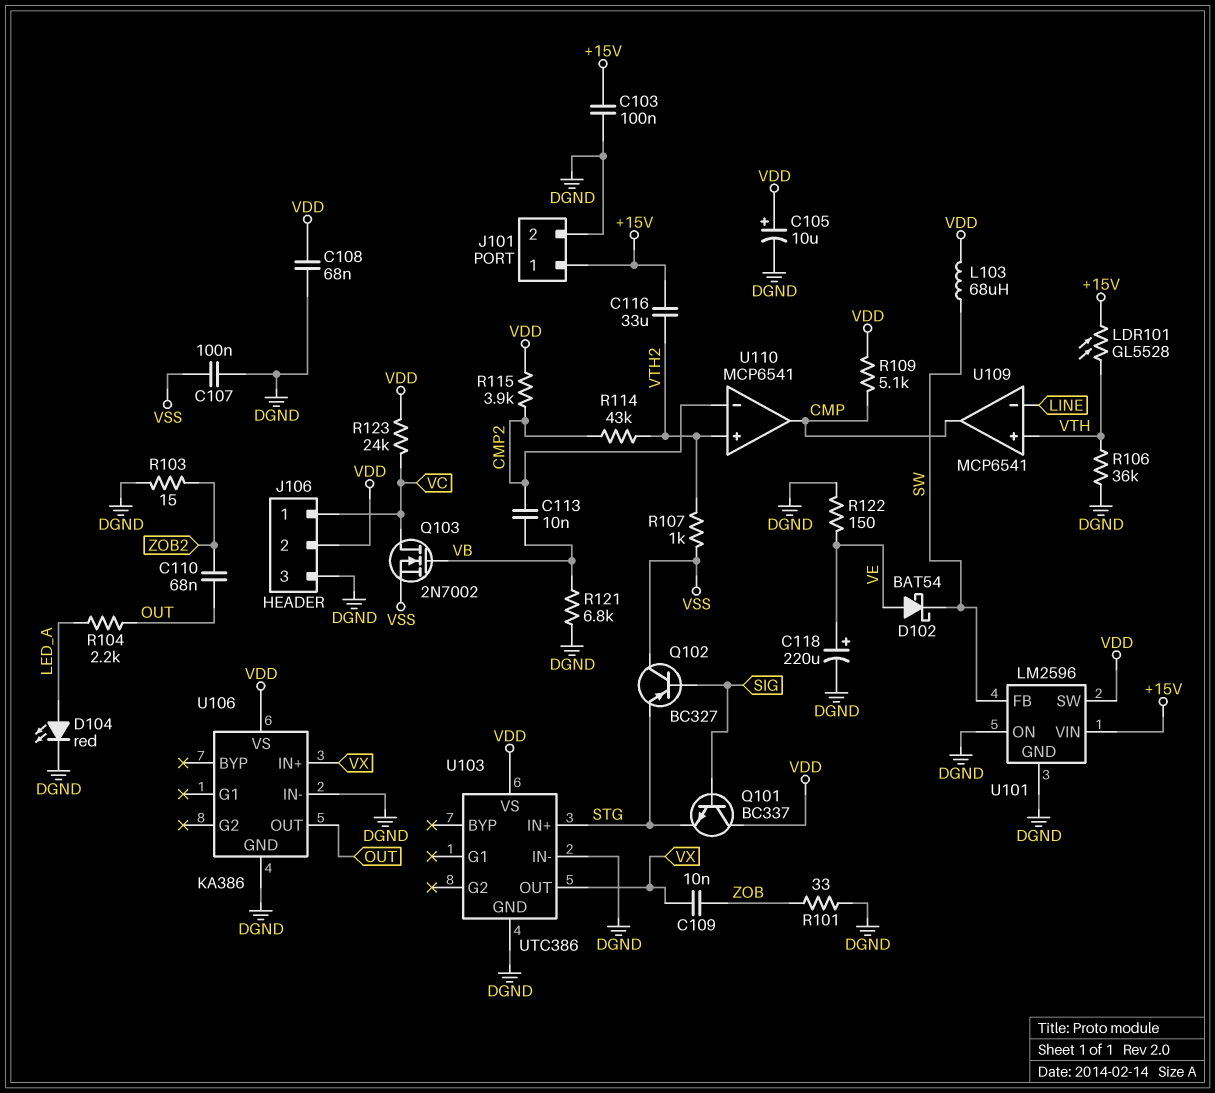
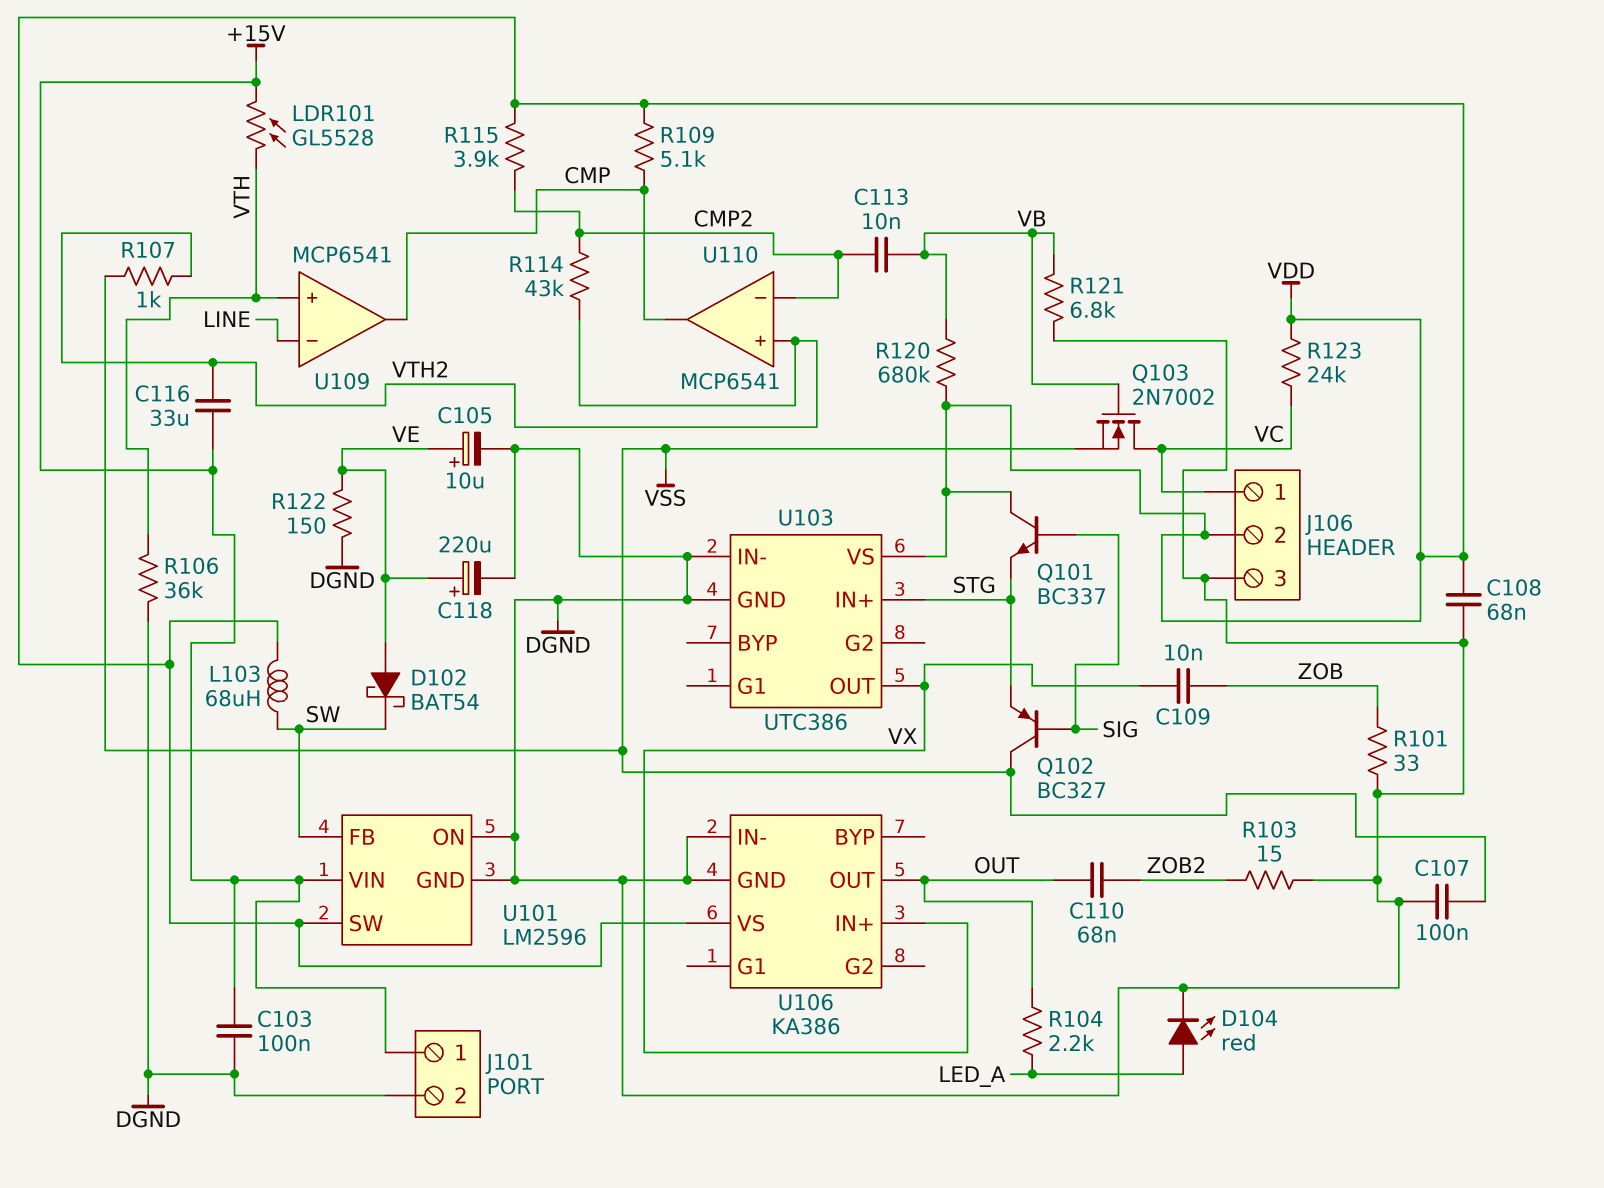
C105: 10uF (plus VDD, minus DGND) -> 10uF (plus VE, minus DGND)
R120: none -> 680k (VB, VDD)

